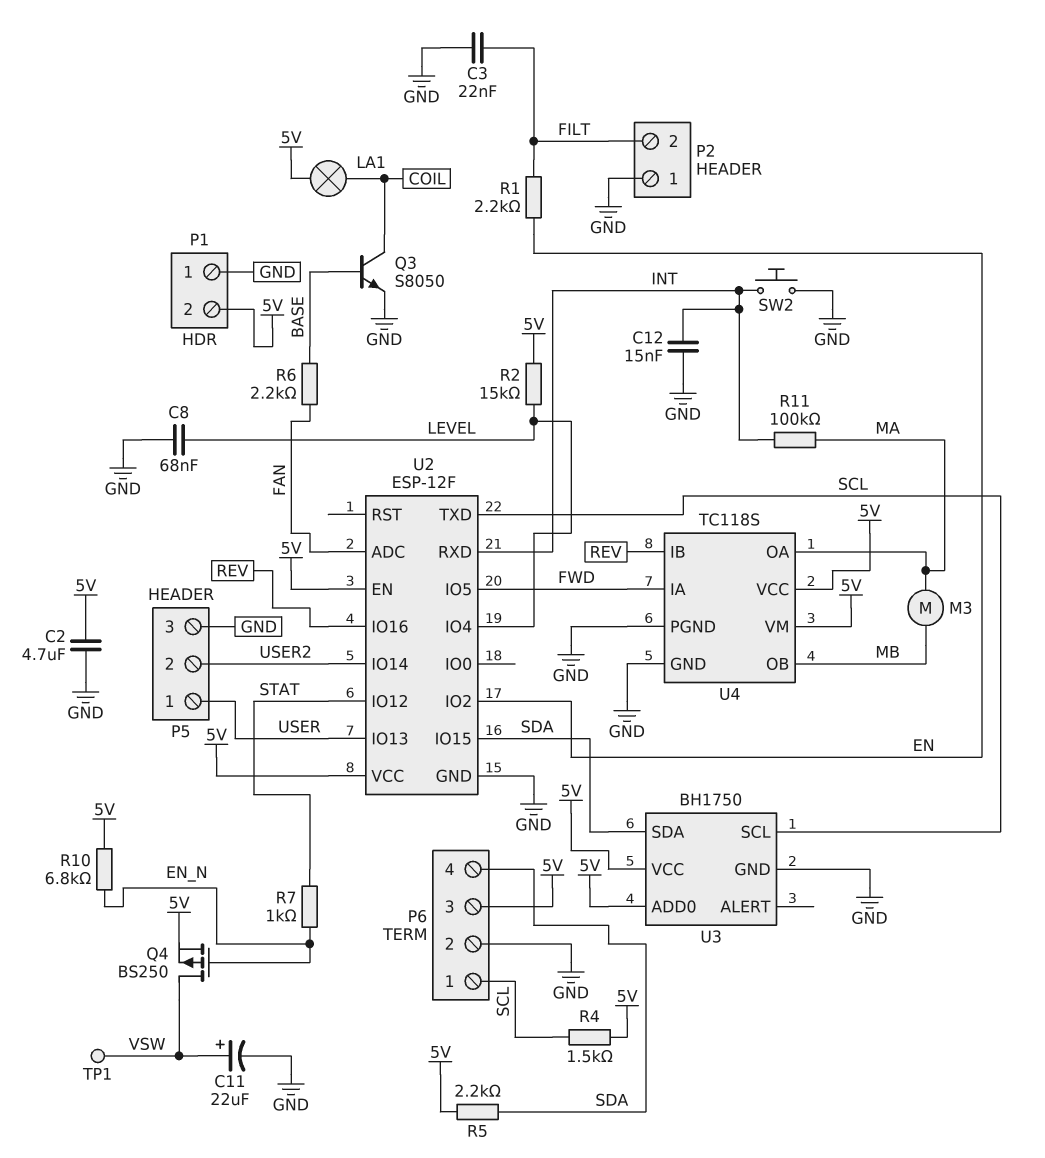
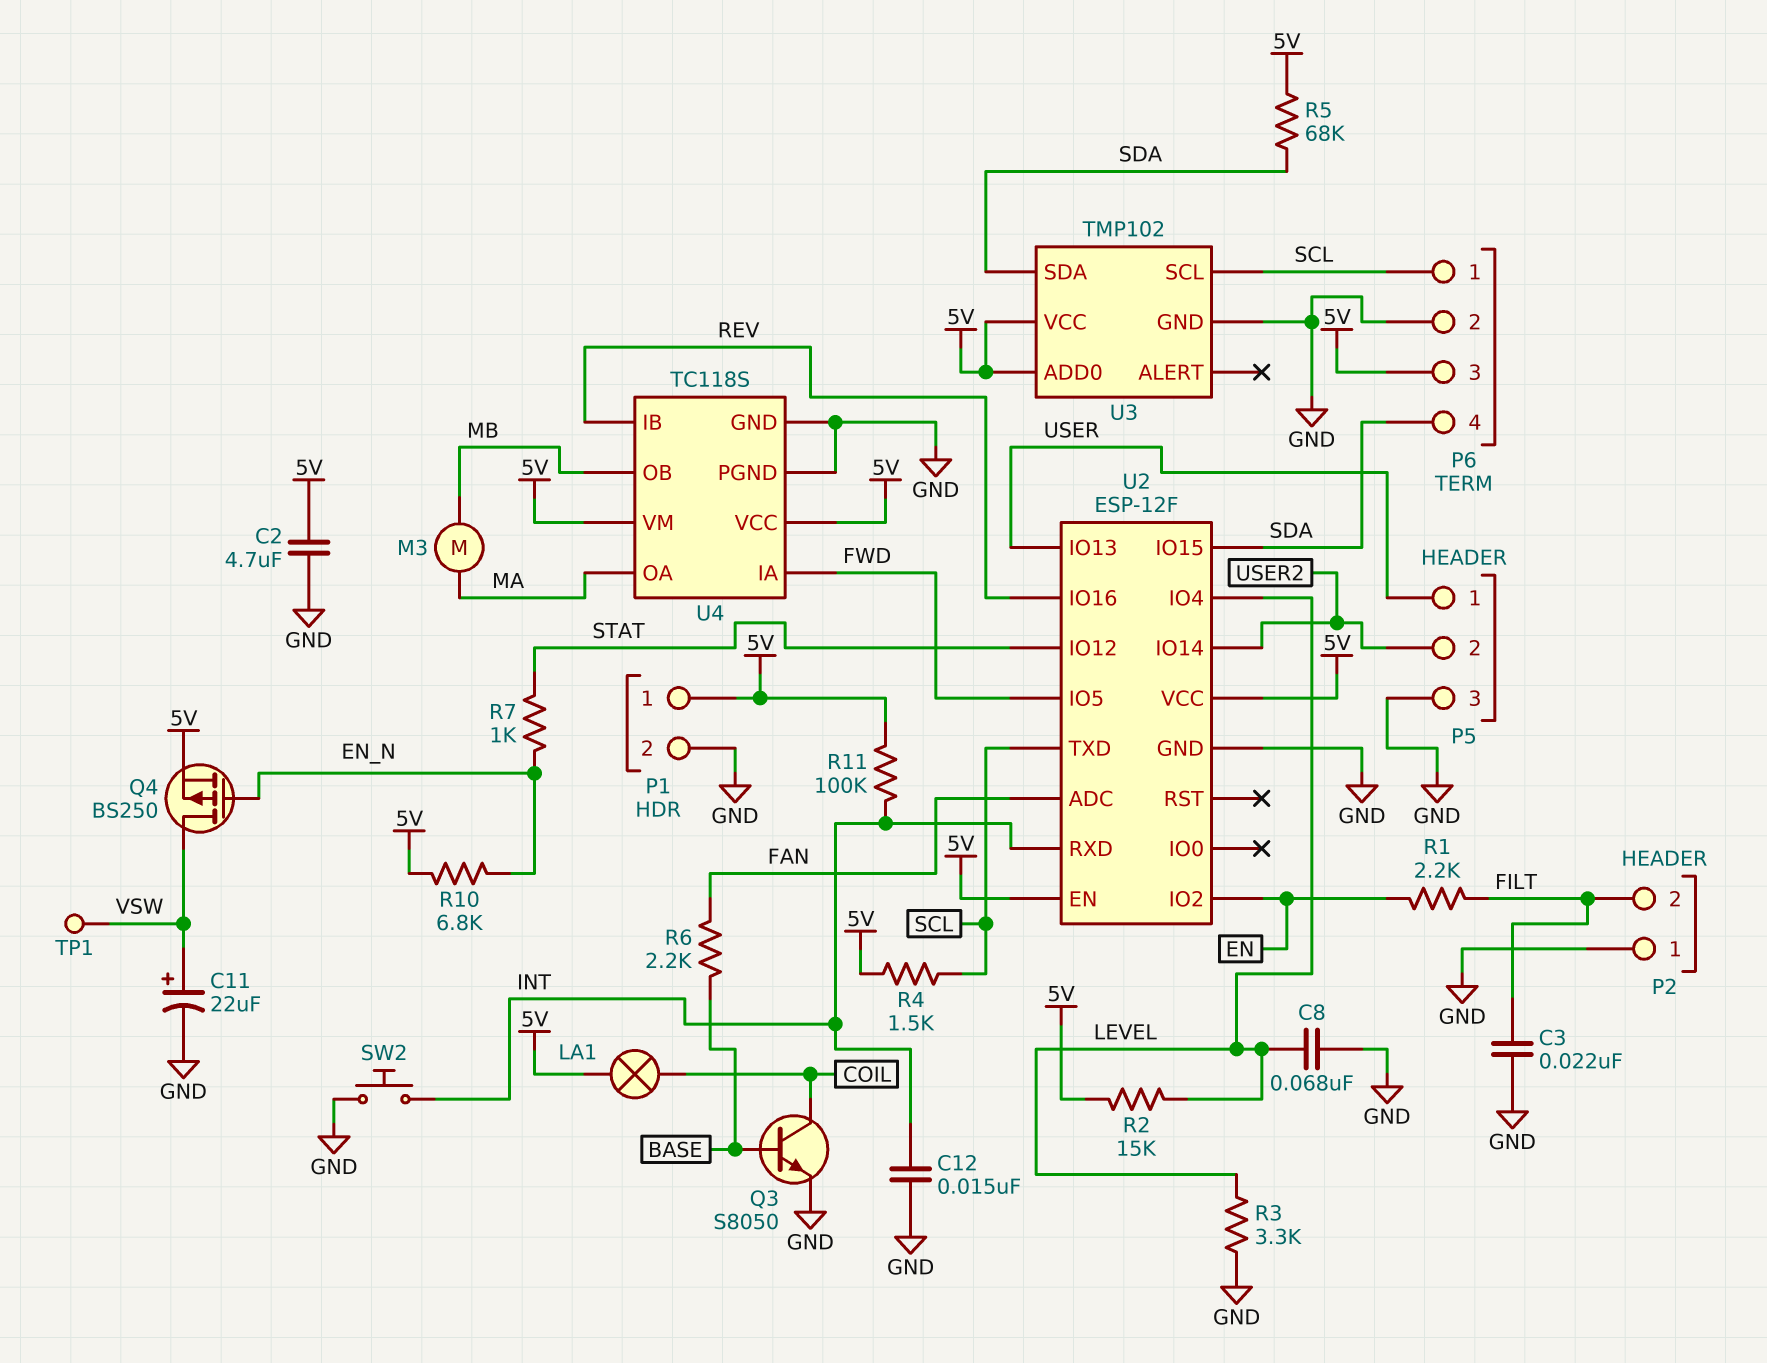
P1 pin 1: GND -> 5V
P1 pin 2: 5V -> GND
R3: none -> 3.3k (GND, LEVEL)
R5: 2.2k (5V, SDA) -> 68k (5V, SDA)
R11: 100k (INT, MA) -> 100k (5V, INT)
U3: BH1750 -> TMP102

